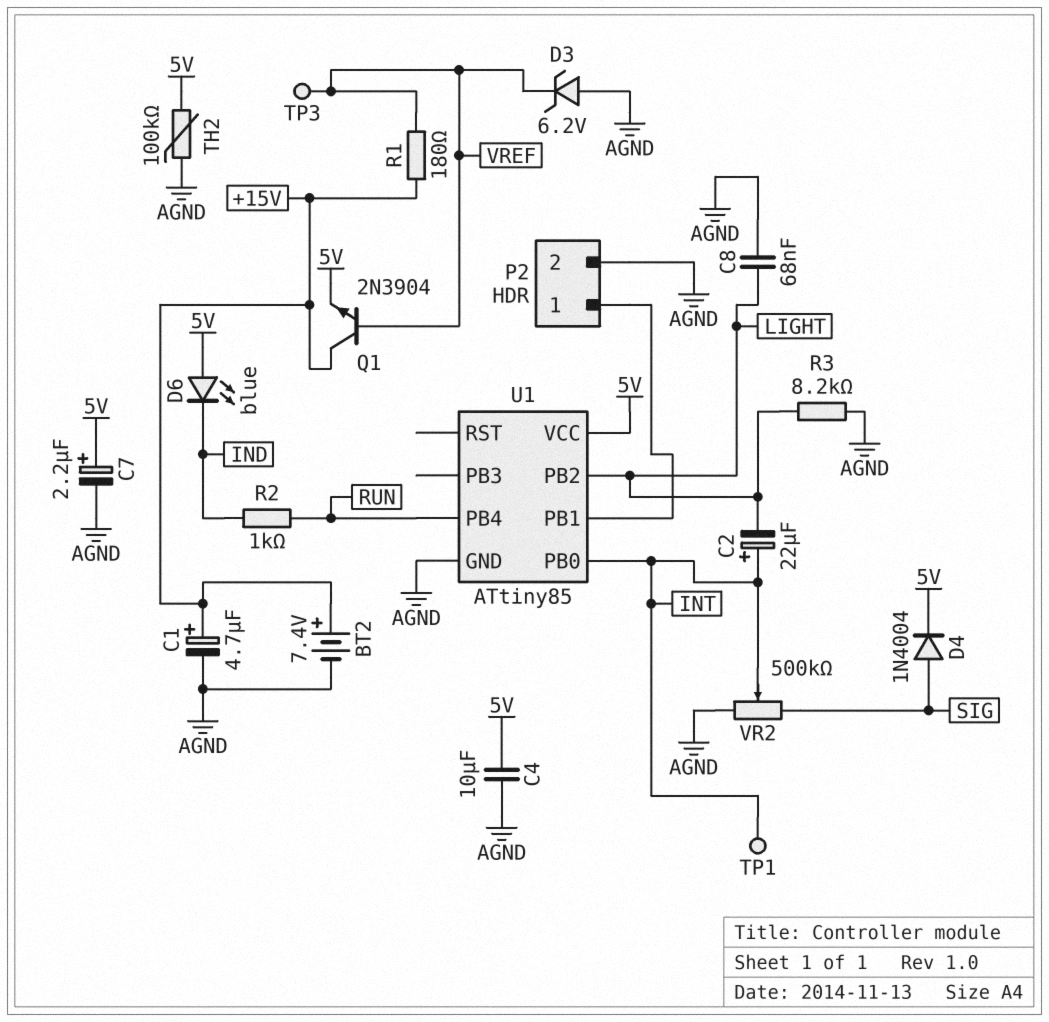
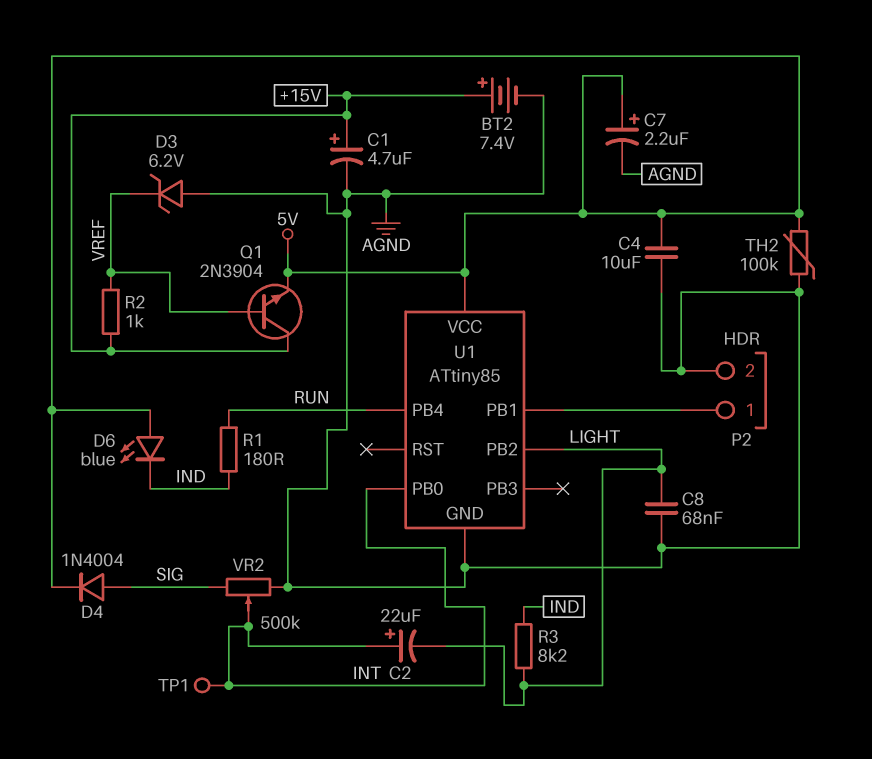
R1: 180 (+15V, VREF) -> 180 (IND, RUN)
R2: 1k (IND, RUN) -> 1k (+15V, VREF)
R3: 8.2k (AGND, LIGHT) -> 8.2k (IND, LIGHT)
TP3: test point (VREF) -> none

